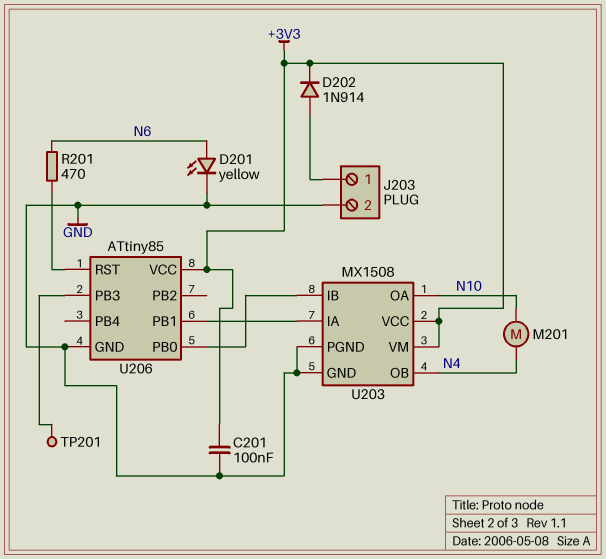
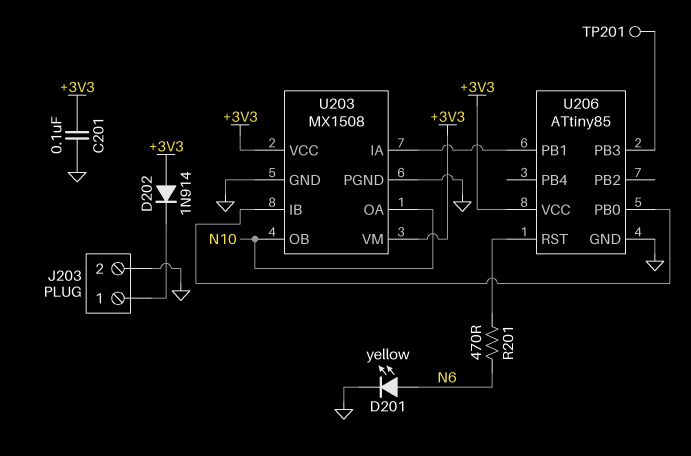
D202: diode 1N914 (A J203/1, K +3V3) -> diode 1N914 (A +3V3, K J203/1)
M201: motor (N4, N10) -> none
U203 pin OB: N4 -> N10

